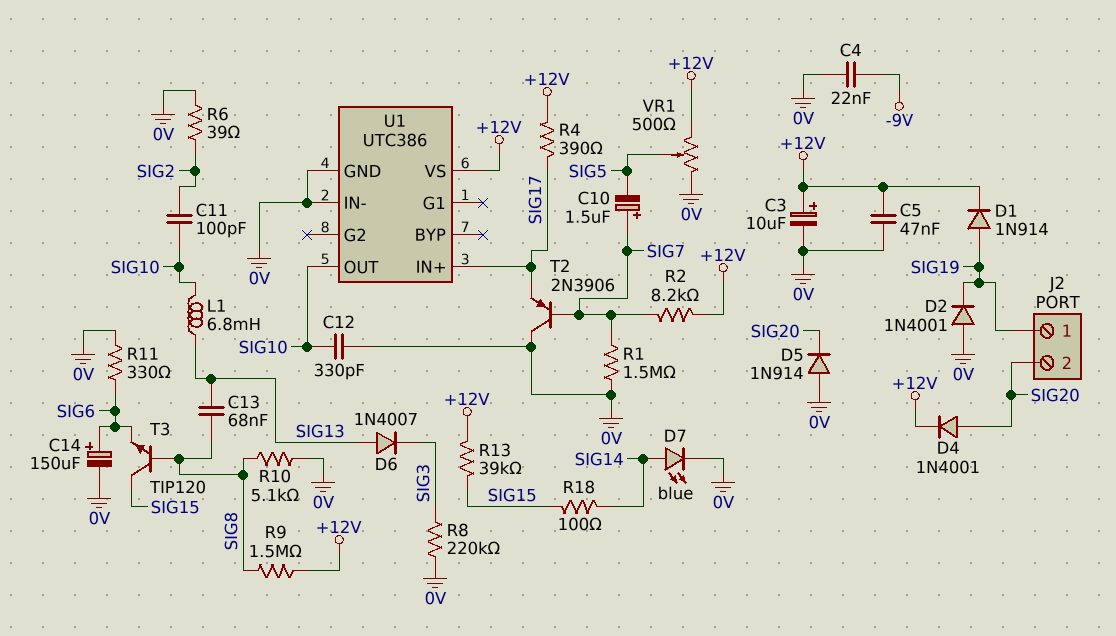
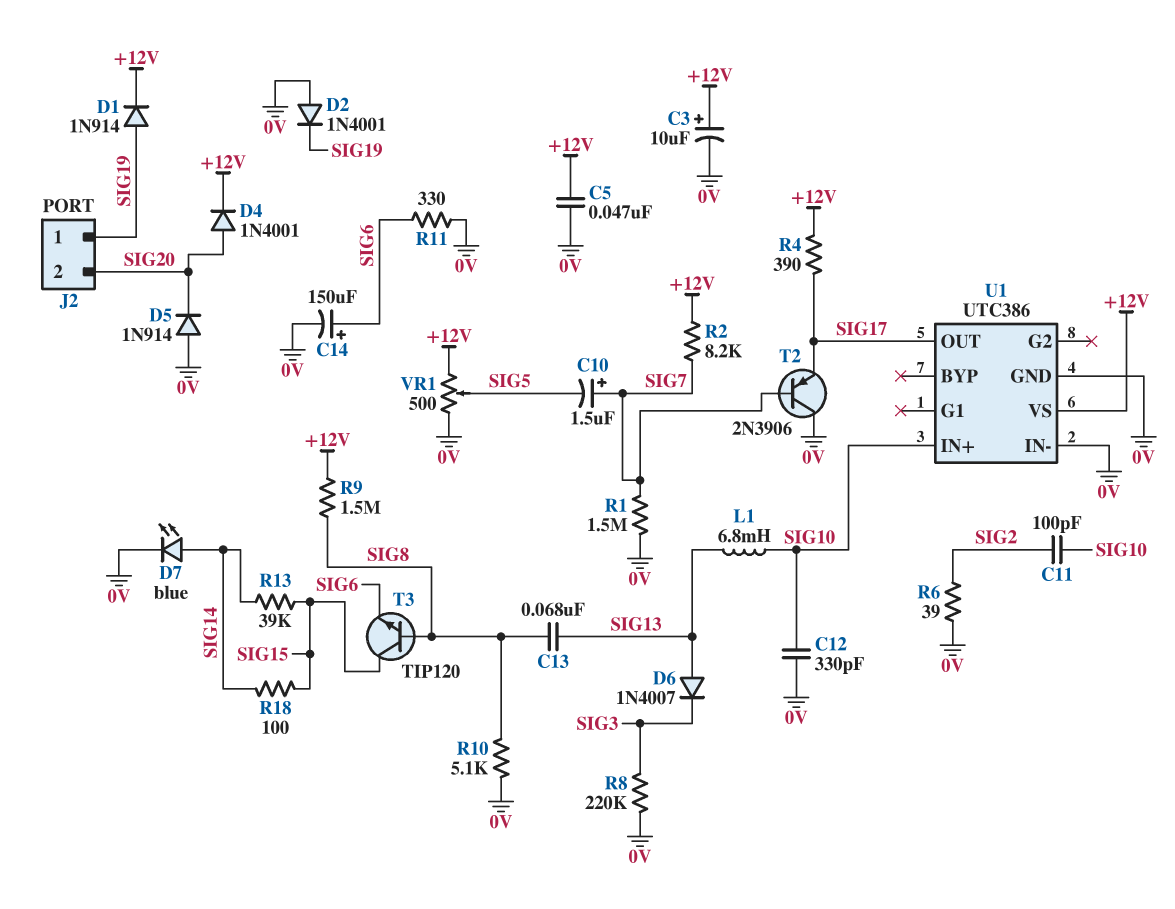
C4: 22nF (-9V, 0V) -> none
R13: 39k (+12V, SIG15) -> 39k (SIG14, SIG15)
U1 pin IN+: SIG17 -> SIG10
U1 pin OUT: SIG10 -> SIG17

